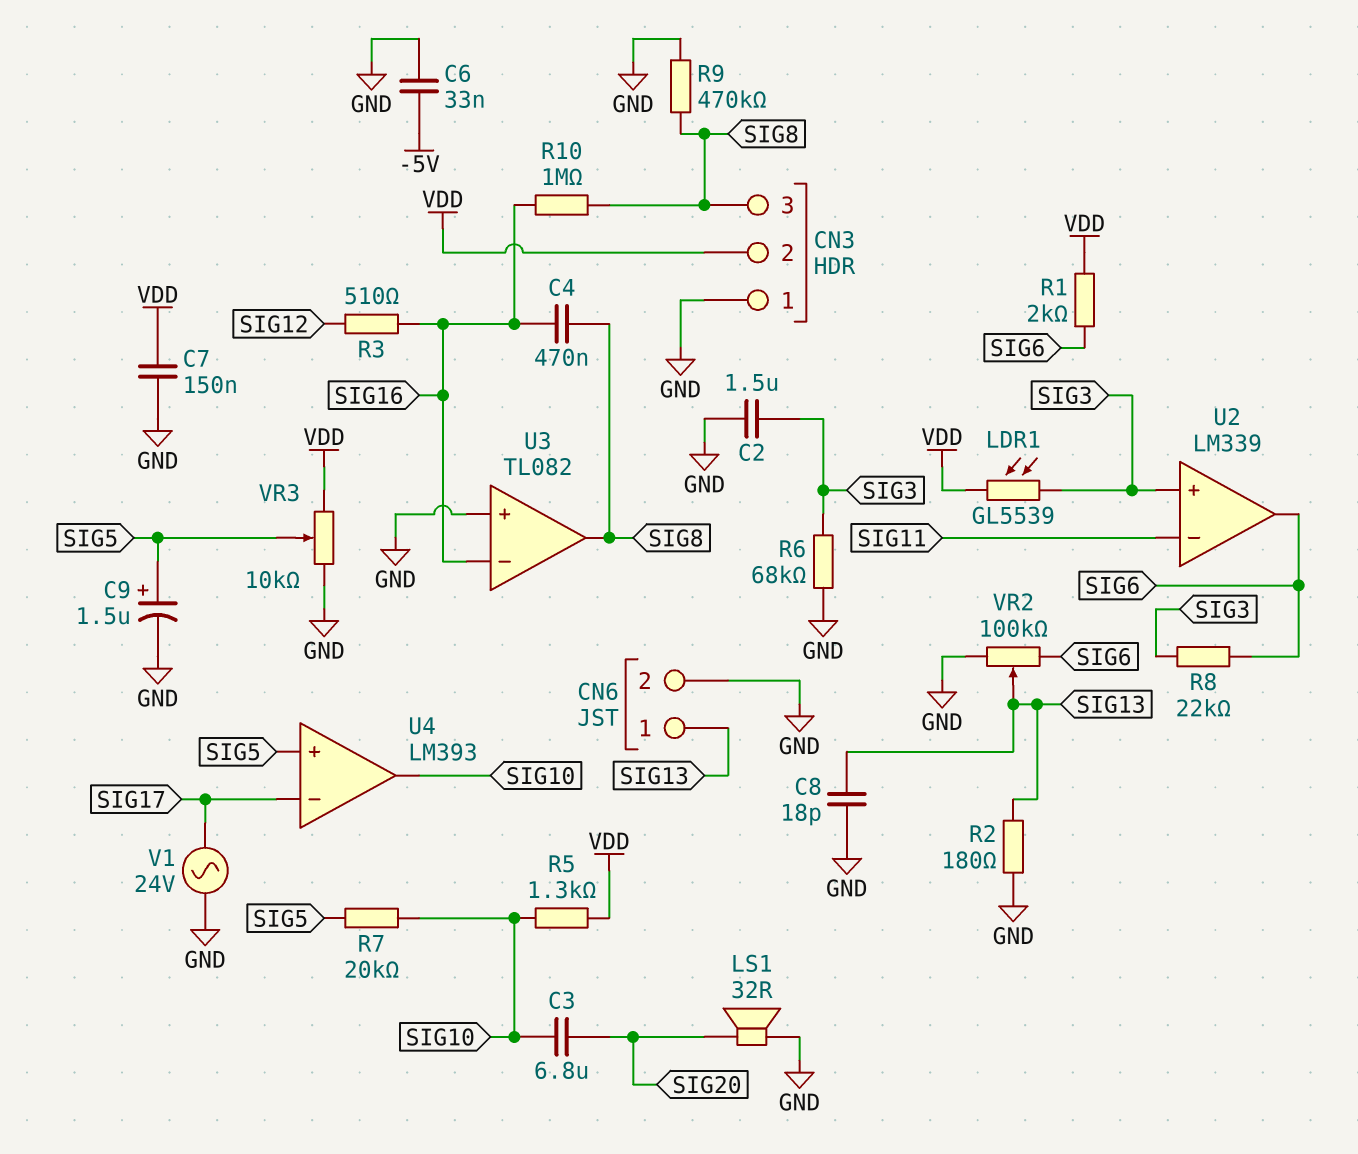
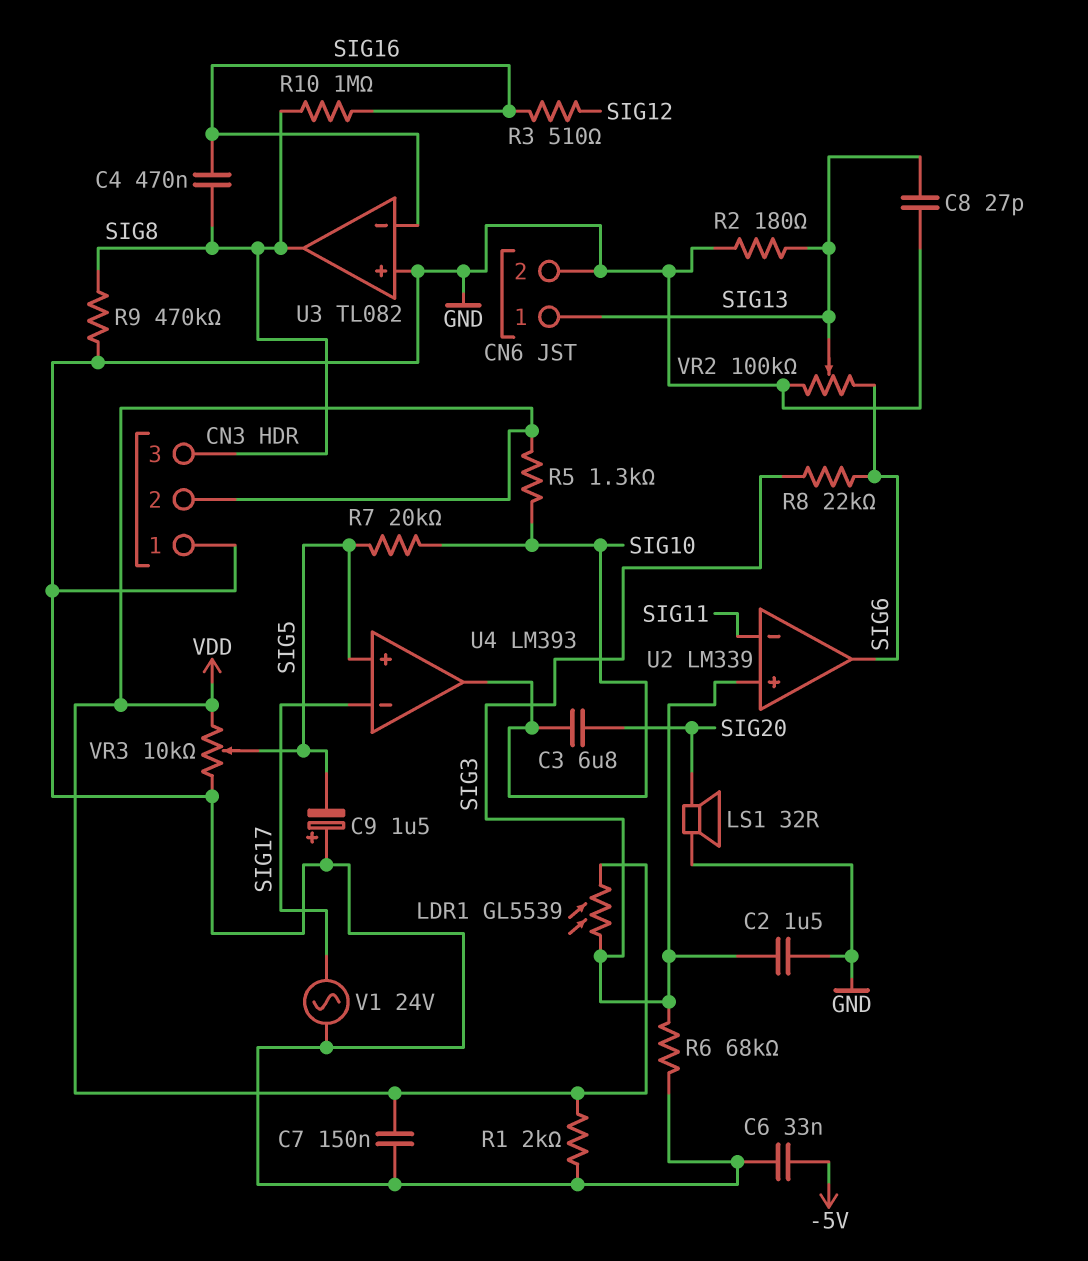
C8: 18pF (GND, SIG13) -> 27pF (GND, SIG13)
C9: 1.5uF (plus SIG5, minus GND) -> 1.5uF (plus GND, minus SIG5)
R1: 2k (SIG6, VDD) -> 2k (GND, VDD)

